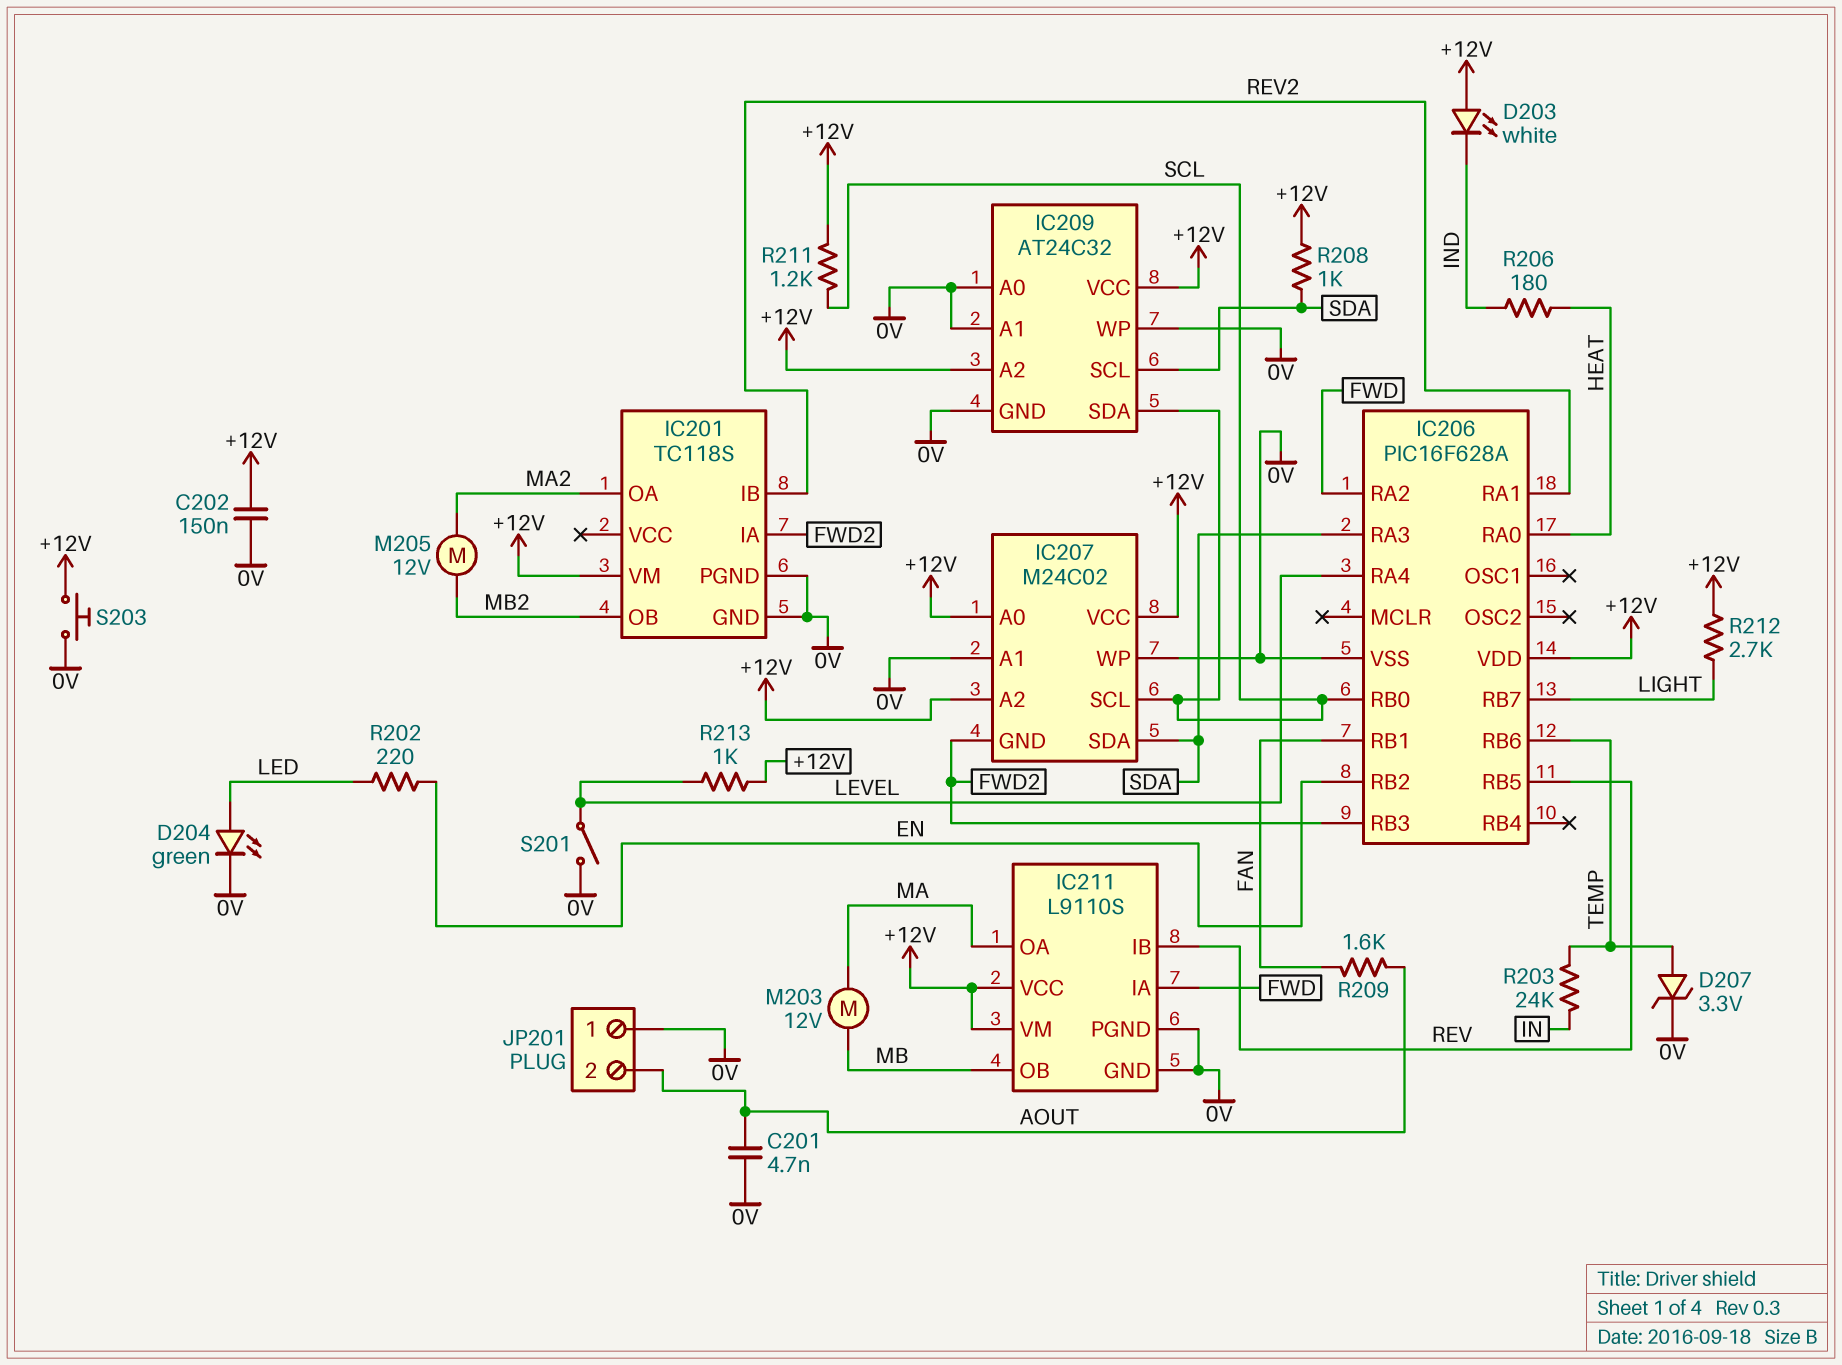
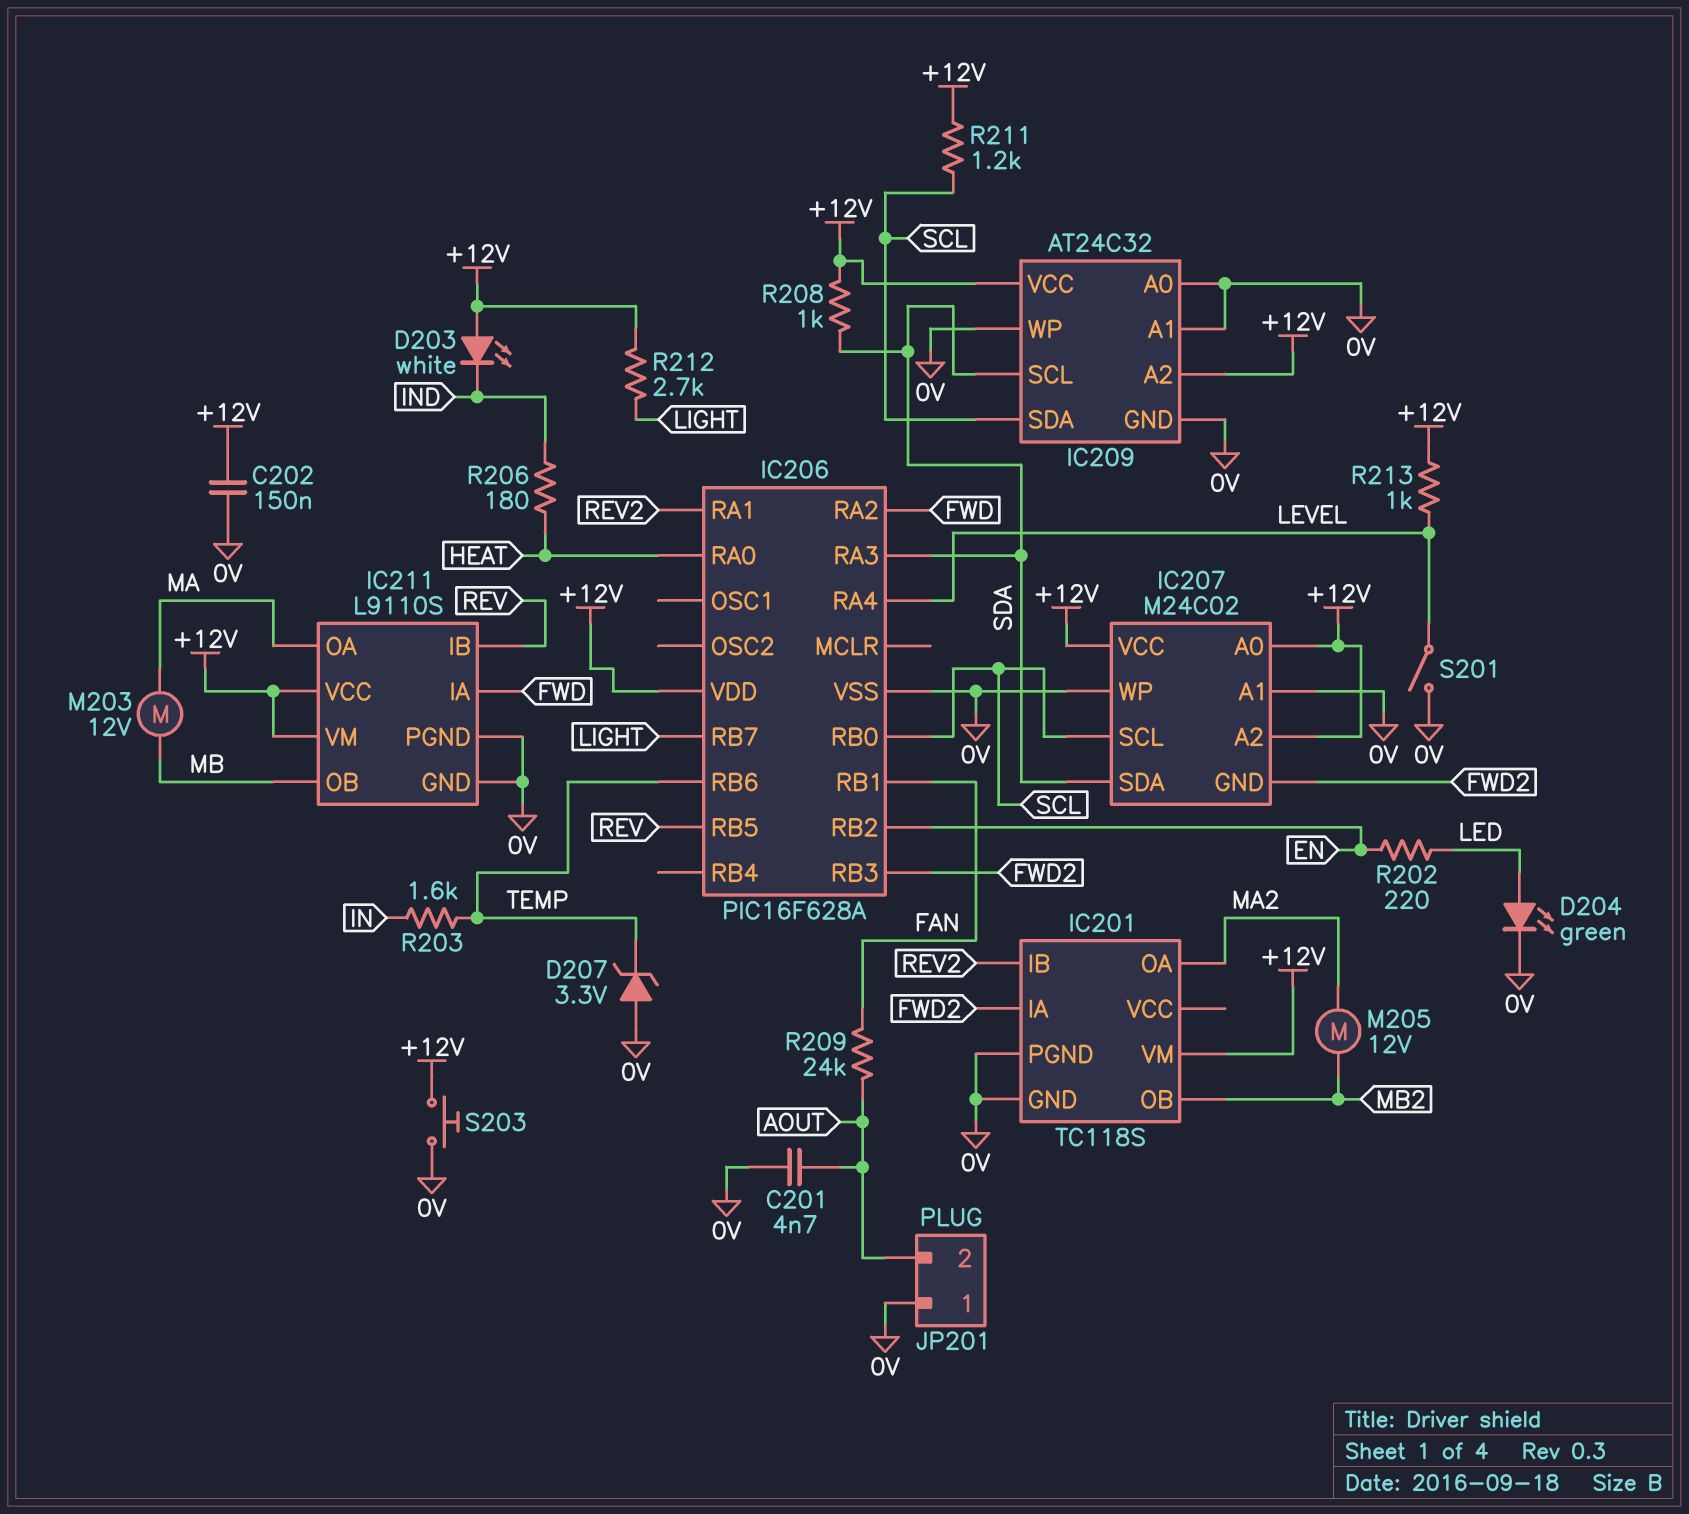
D207: zener 3.3V (A TEMP, K 0V) -> zener 3.3V (A 0V, K TEMP)
R203: 24k (IN, TEMP) -> 1.6k (IN, TEMP)
R209: 1.6k (AOUT, FAN) -> 24k (AOUT, FAN)

